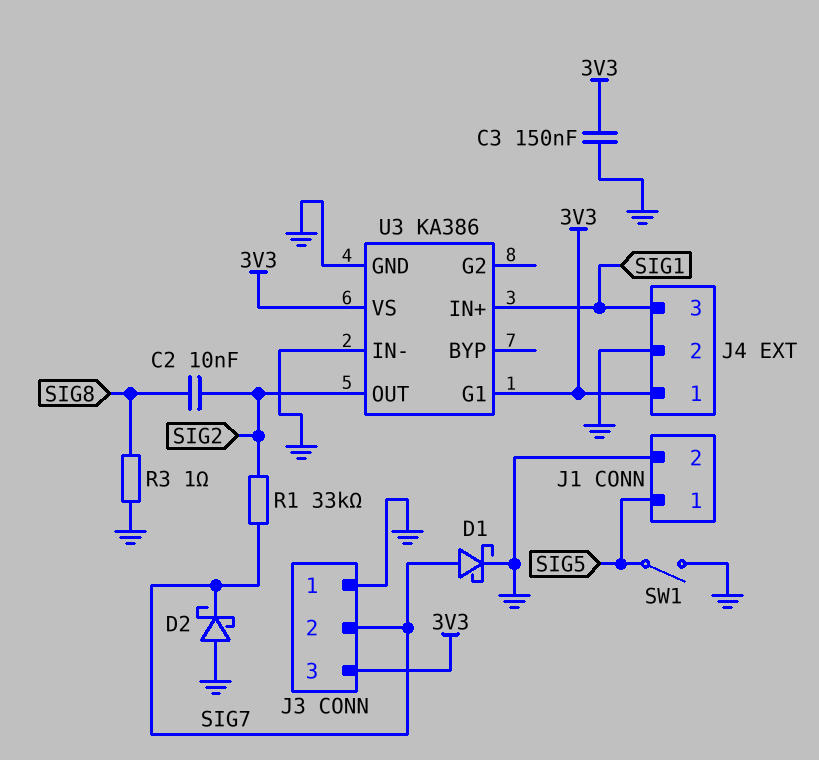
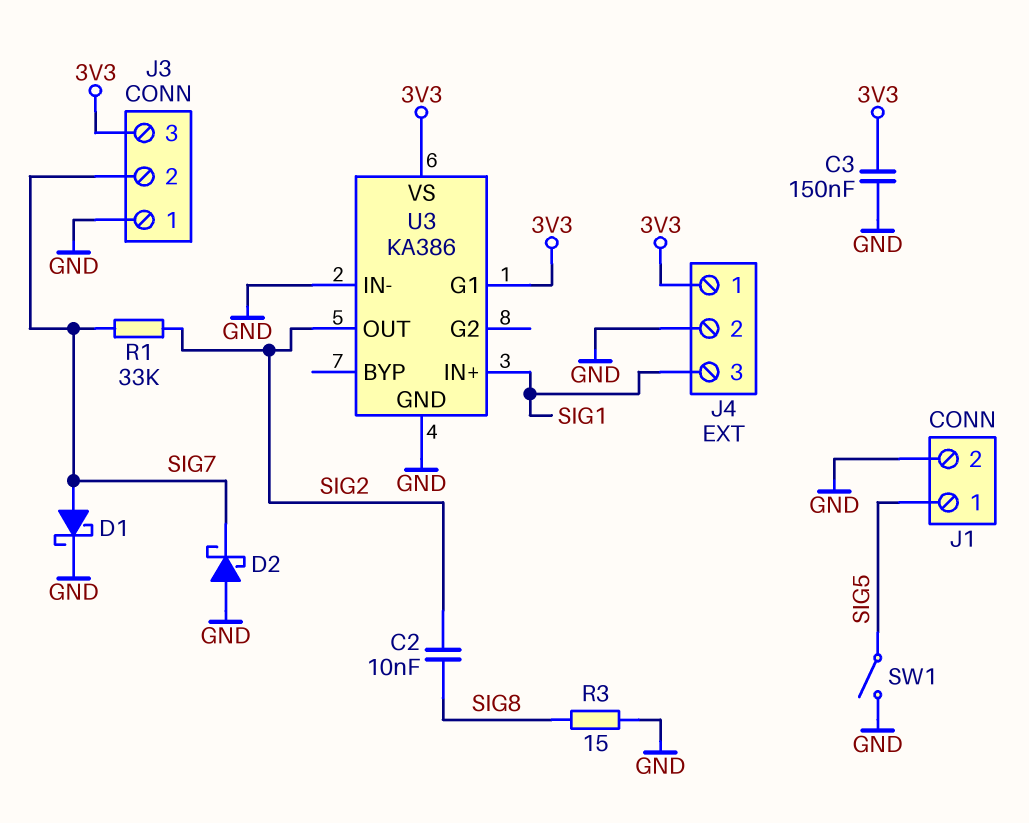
R3: 1 (GND, SIG8) -> 15 (GND, SIG8)

